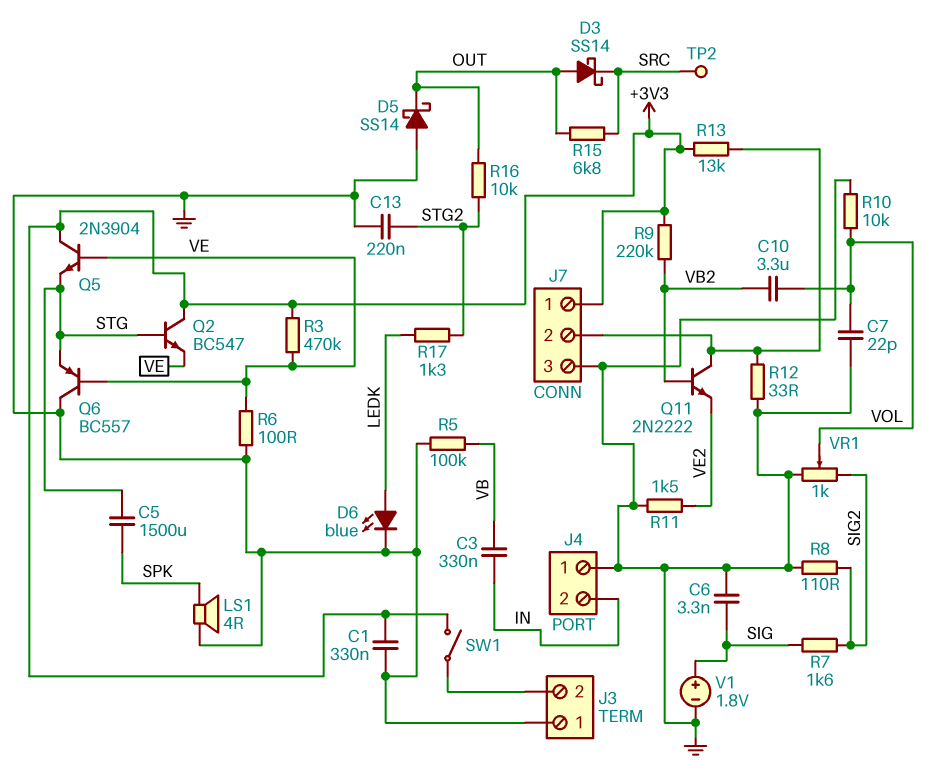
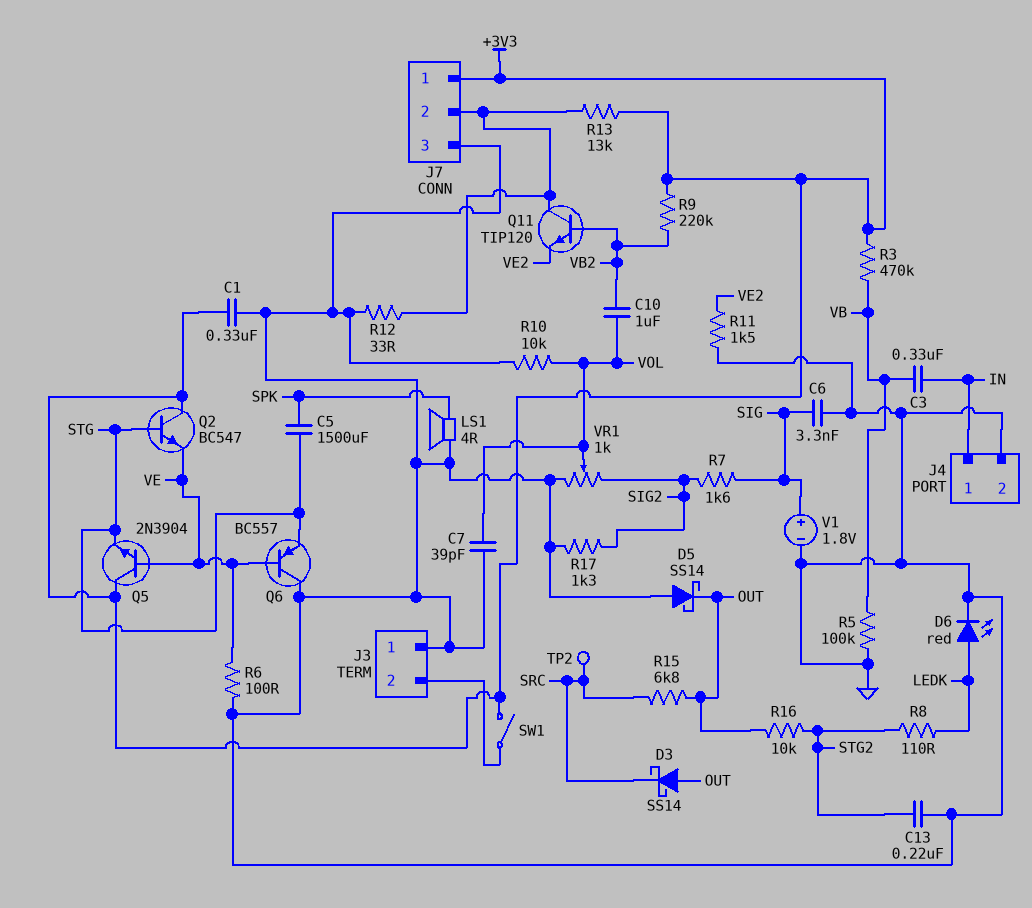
C7: 22pF (GND, VOL) -> 39pF (GND, VOL)
C10: 3.3uF (VB2, VOL) -> 1uF (VB2, VOL)
D6: LED blue (A LEDK, K GND) -> LED red (A LEDK, K GND)
J4 pin 1: GND -> IN
J4 pin 2: IN -> GND
Q11: NPN 2N2222 (B VB2, C J7/2, E VE2) -> NPN TIP120 (B VB2, C J7/2, E VE2)
R3: 470k (+3V3, VE) -> 470k (+3V3, VB)
R8: 110 (GND, SIG2) -> 110 (LEDK, STG2)
R17: 1.3k (LEDK, STG2) -> 1.3k (GND, SIG2)

